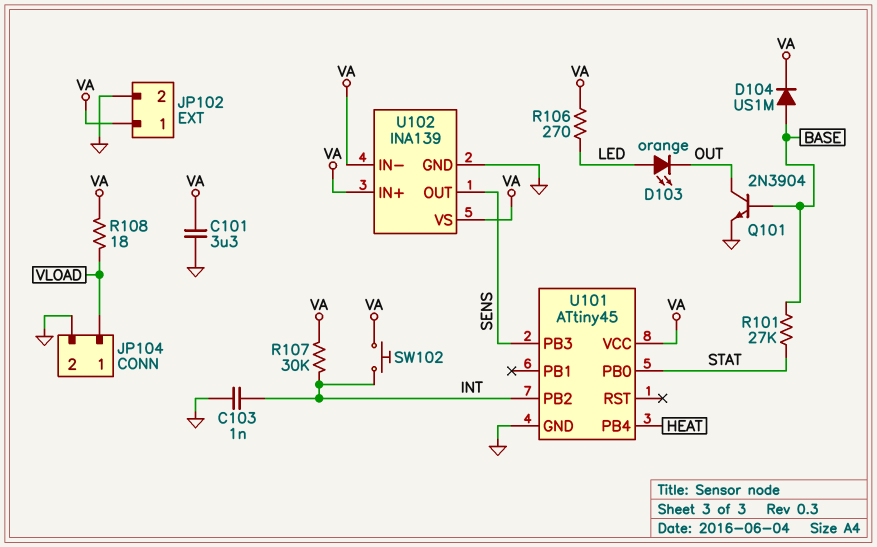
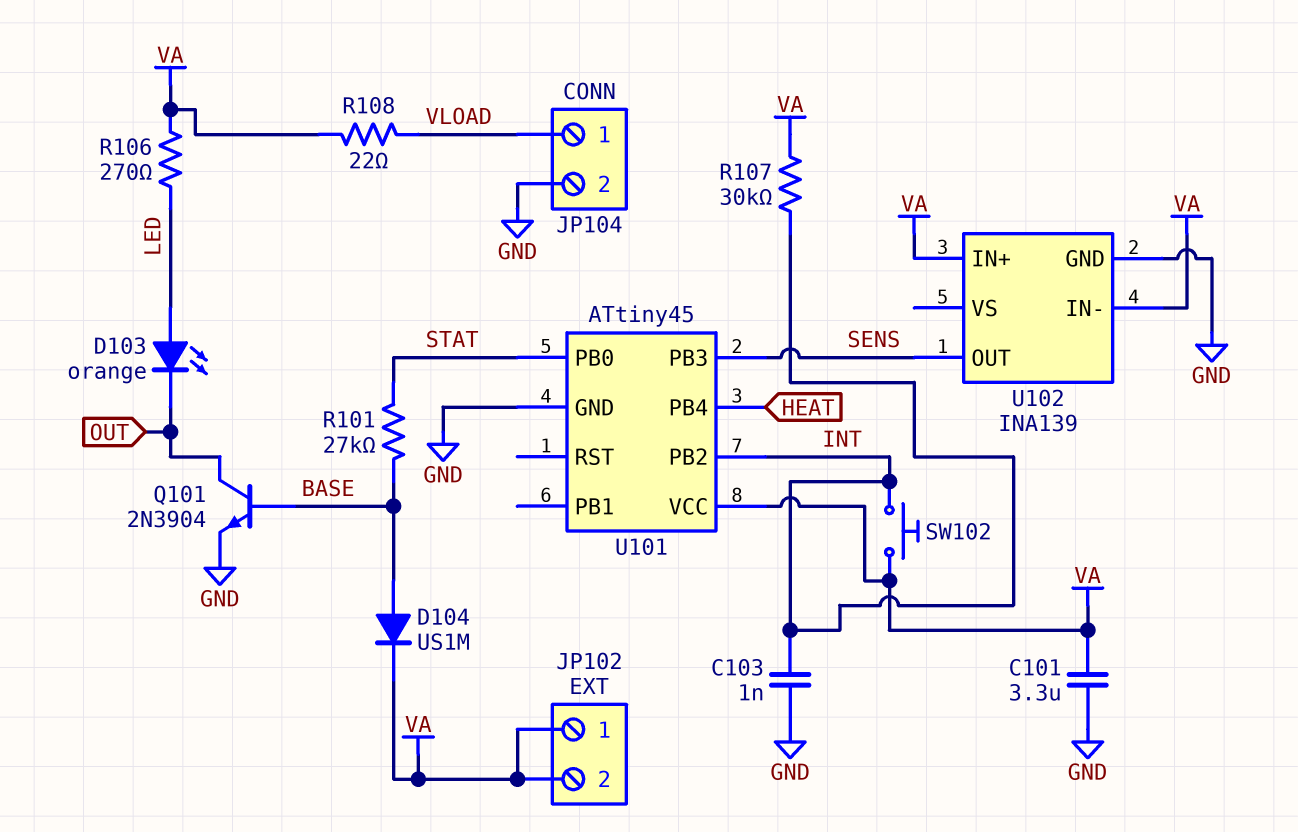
JP102 pin 2: GND -> VA
R108: 18 (VA, VLOAD) -> 22 (VA, VLOAD)
U102 pin VS: VA -> none

